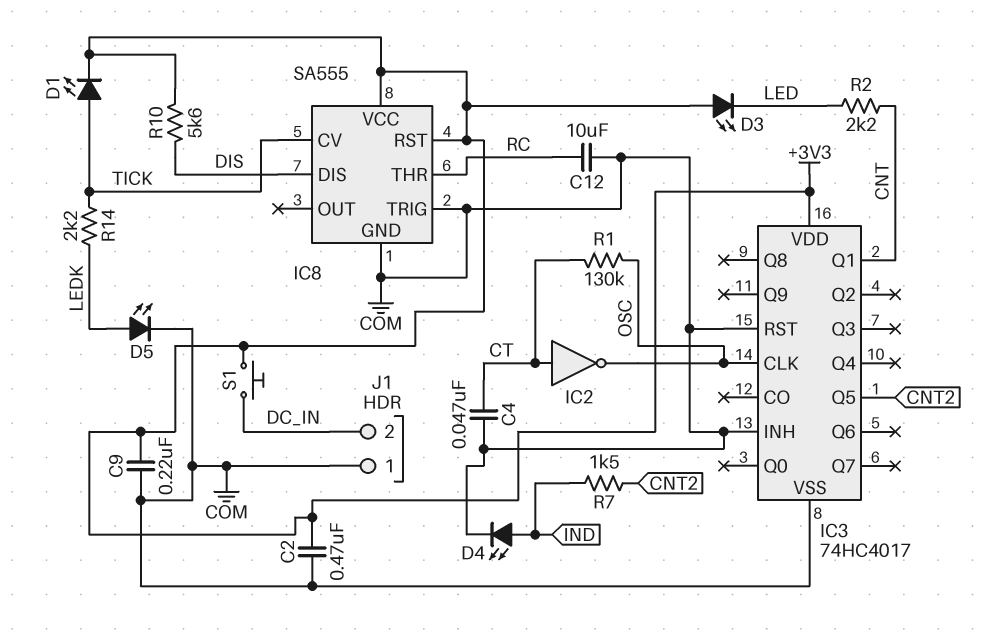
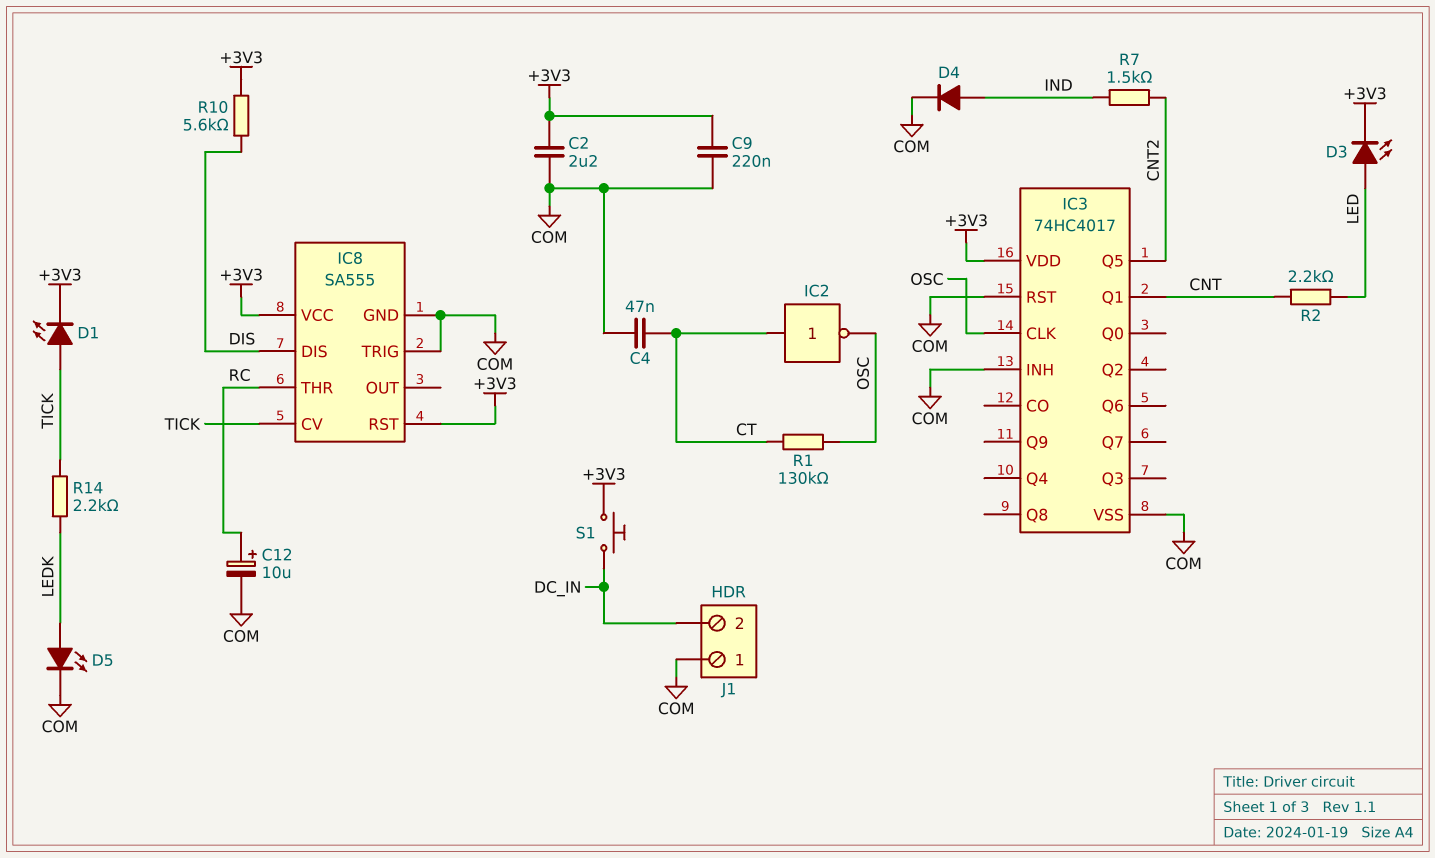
C2: 470nF (+3V3, COM) -> 2.2uF (+3V3, COM)
C12: 10uF (COM, RC) -> 10uF (plus RC, minus COM)
D3: LED (A +3V3, K LED) -> LED (A LED, K +3V3)
D4: LED (A IND, K COM) -> diode (A IND, K COM)

